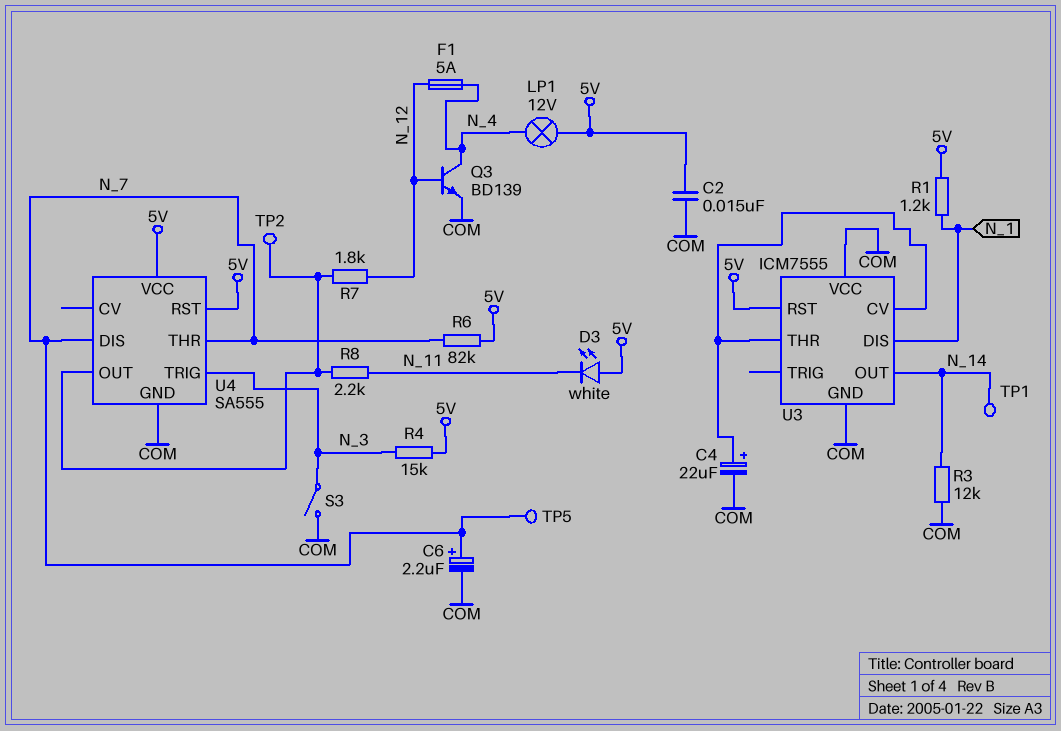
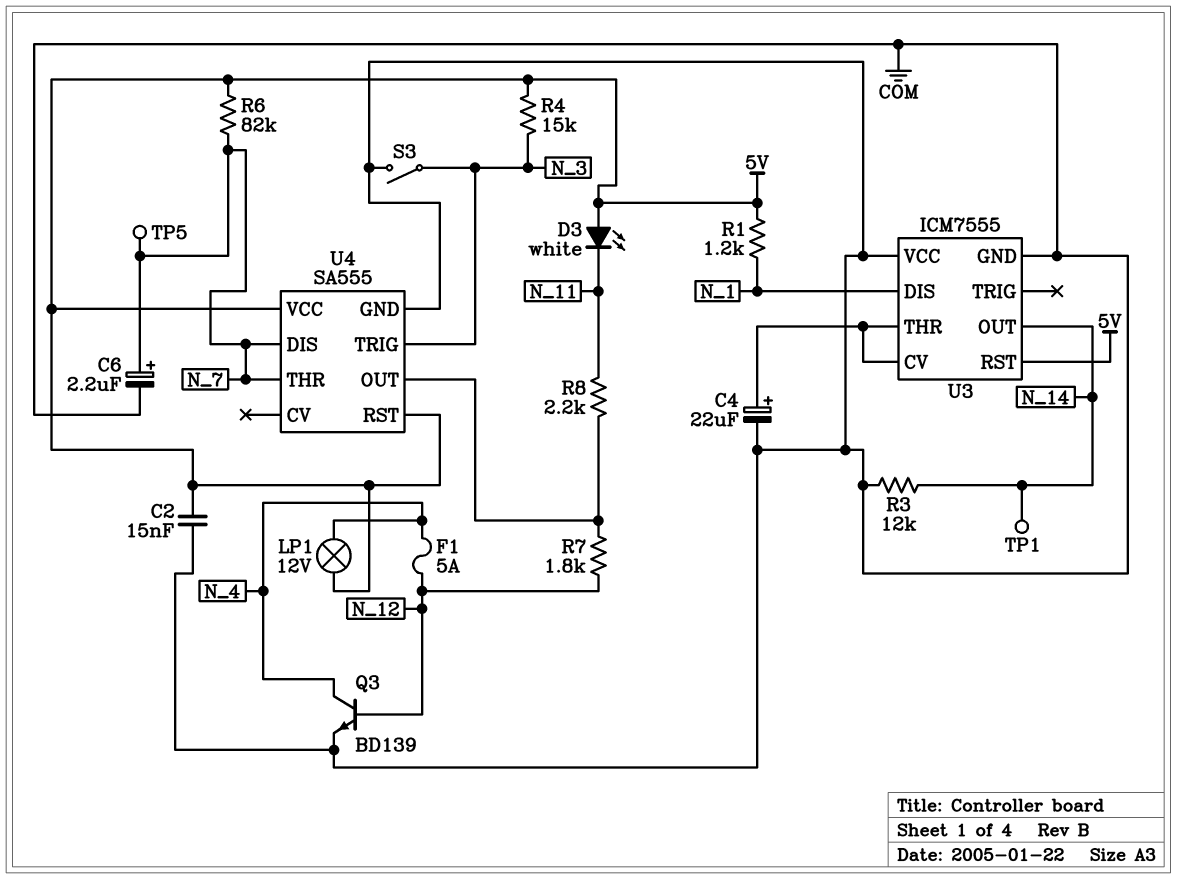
TP2: test point (U4/OUT) -> none

